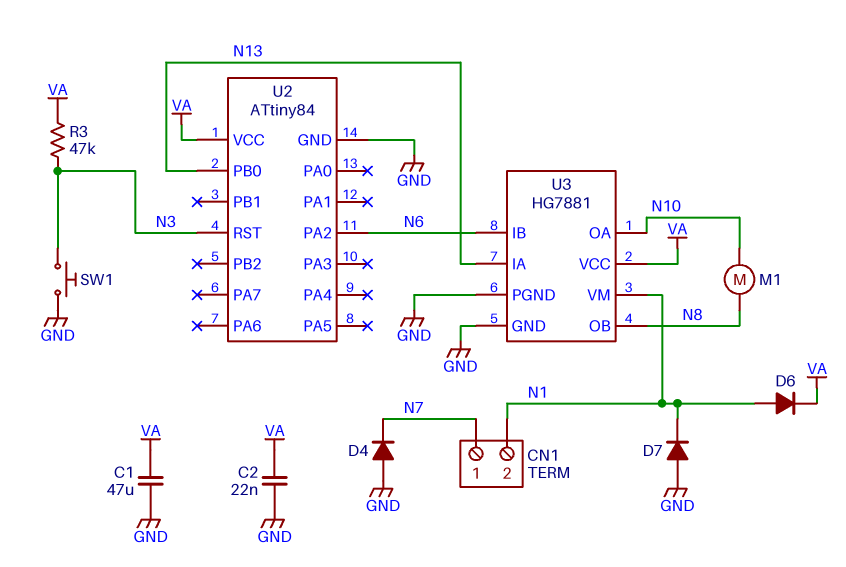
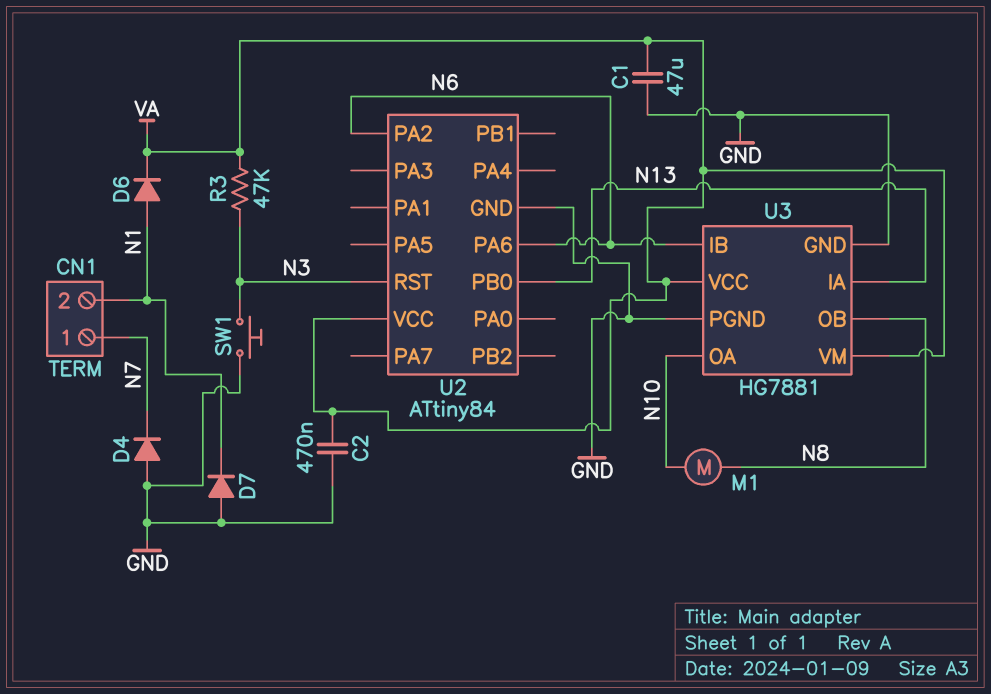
C2: 22nF (GND, VA) -> 470nF (GND, VA)
U2 pin PA6: none -> N6
U3 pin VM: N1 -> VA

